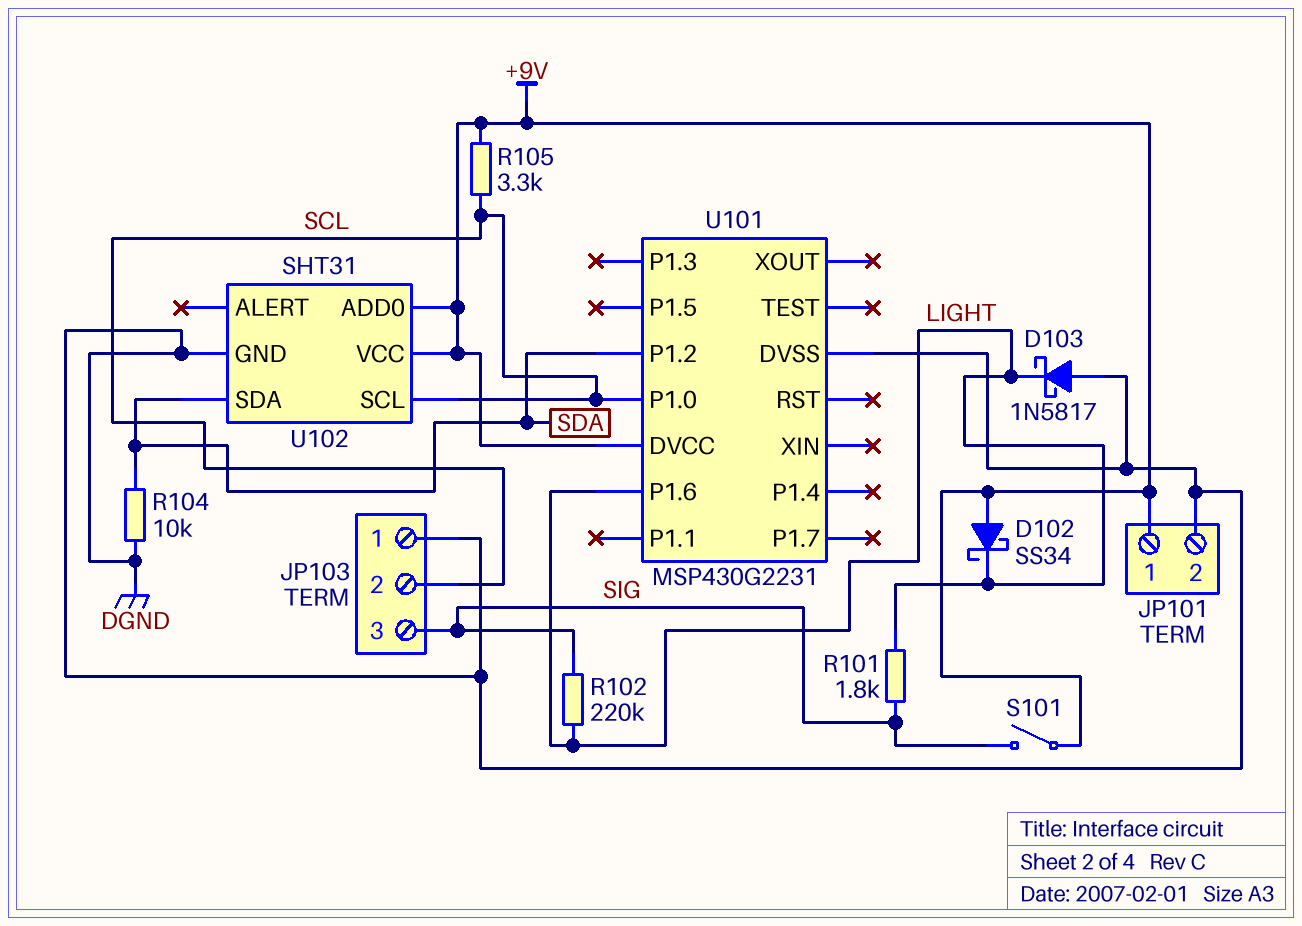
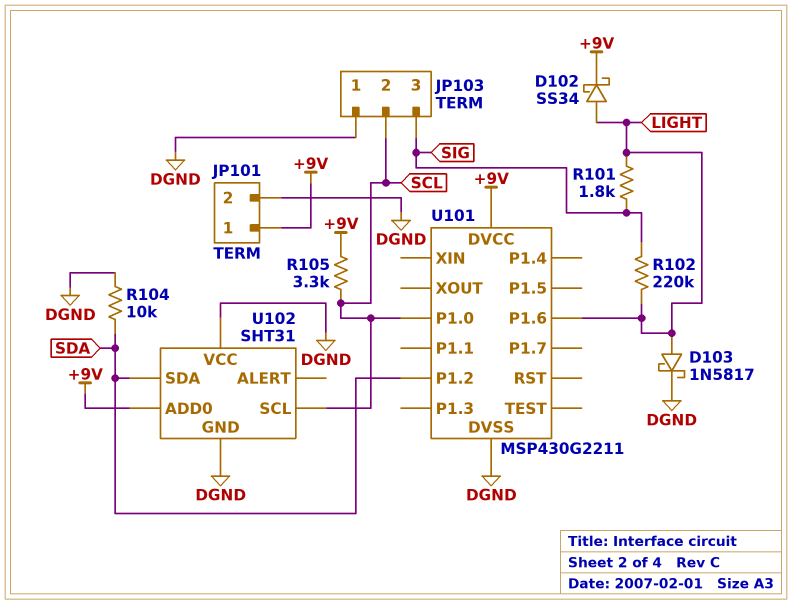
D102: schottky SS34 (A +9V, K LIGHT) -> schottky SS34 (A LIGHT, K +9V)
D103: schottky 1N5817 (A DGND, K LIGHT) -> schottky 1N5817 (A LIGHT, K DGND)
S101: switch (+9V, SIG) -> none
U101: MSP430G2231 -> MSP430G2211
U102 pin VCC: +9V -> DGND

